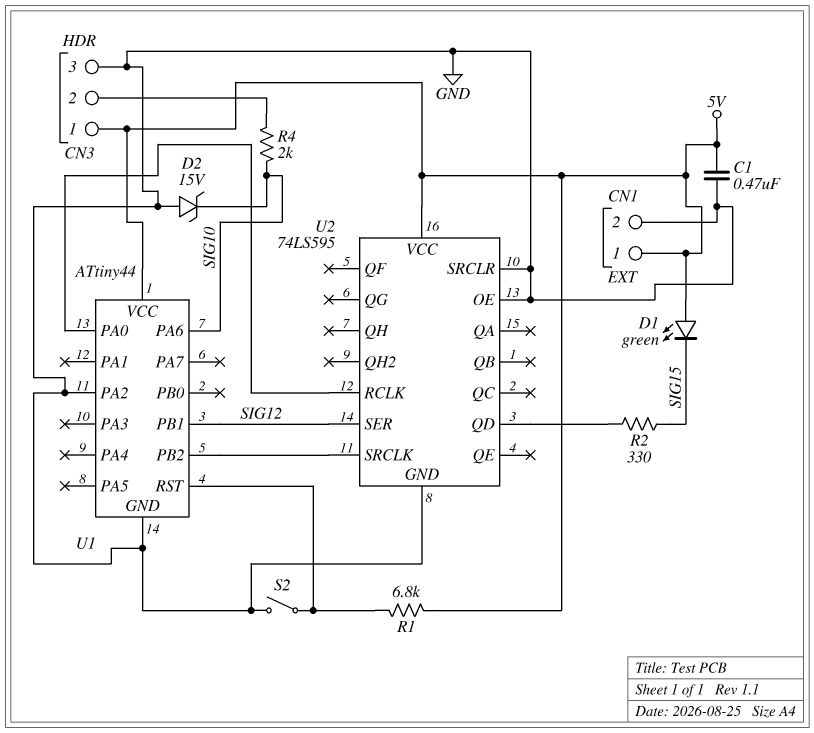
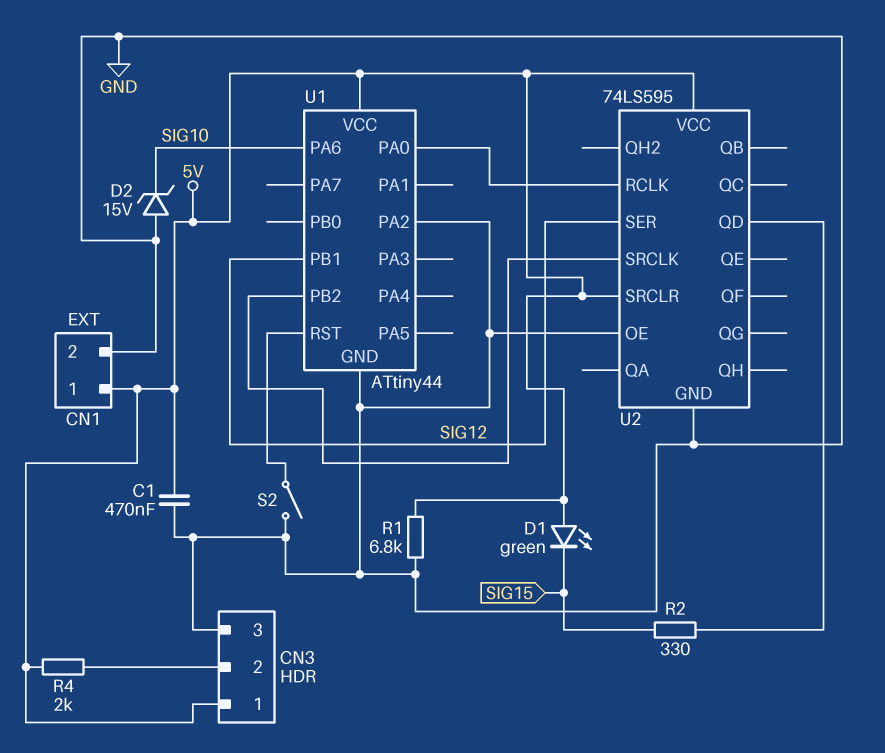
R1: 6.8k (5V, U1/RST) -> 6.8k (5V, GND)
R4: 2k (CN3/2, SIG10) -> 2k (5V, CN3/2)
U2 pin SRCLR: GND -> 5V

